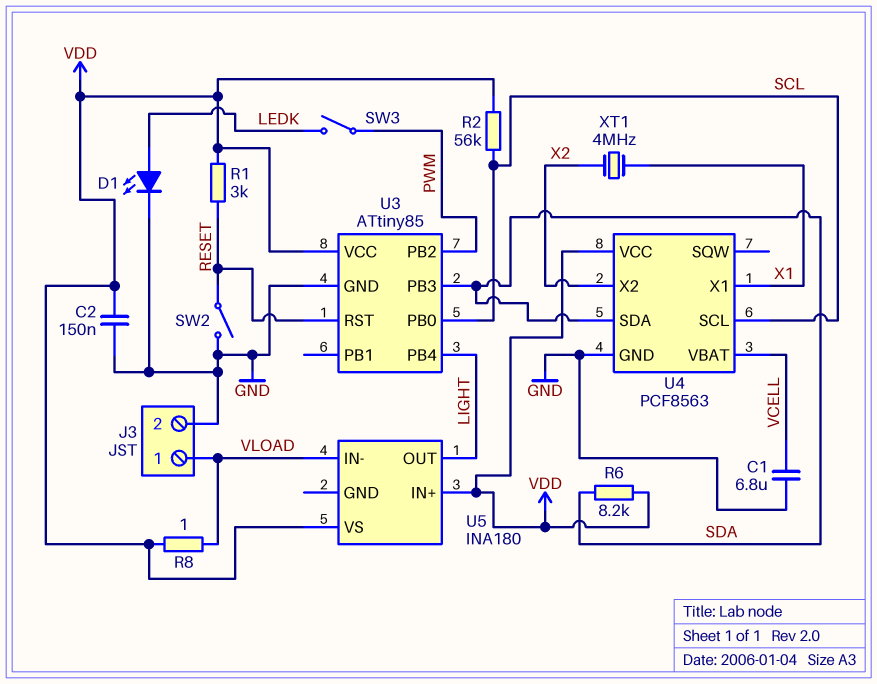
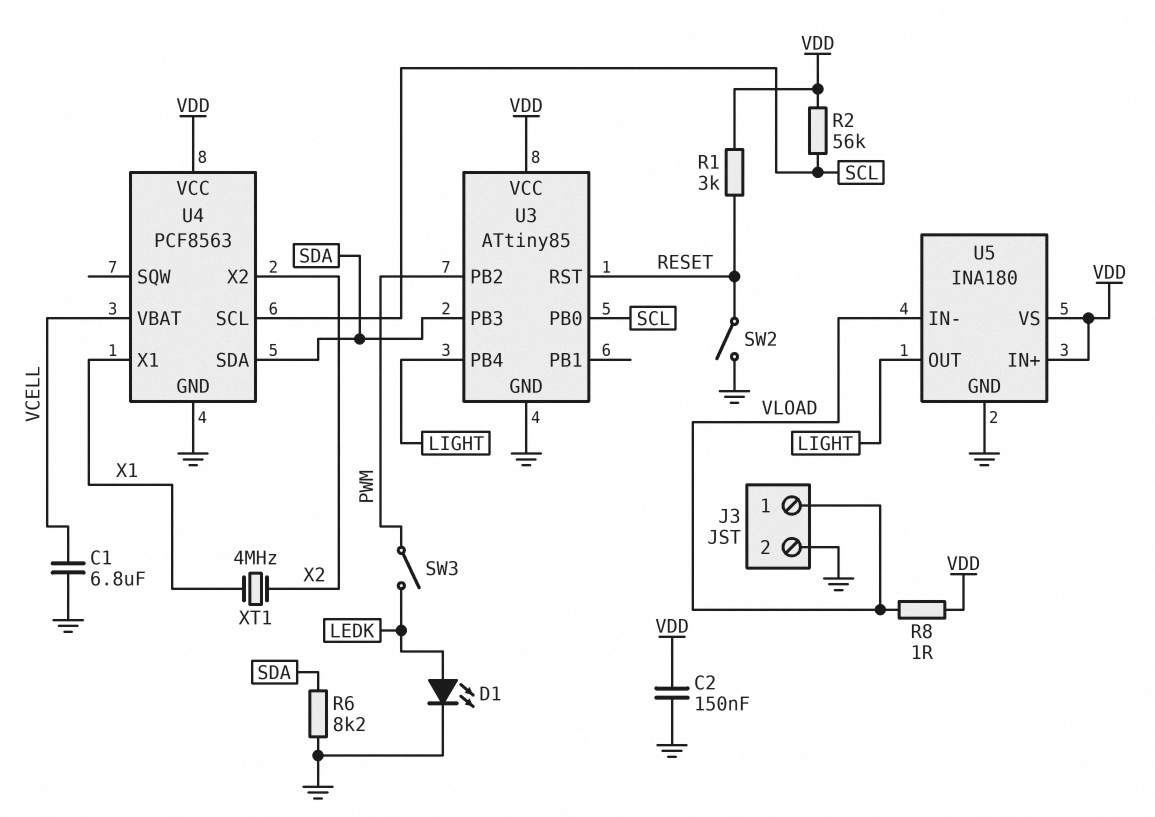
R6: 8.2k (SDA, VDD) -> 8.2k (GND, SDA)
U5 pin GND: none -> GND

